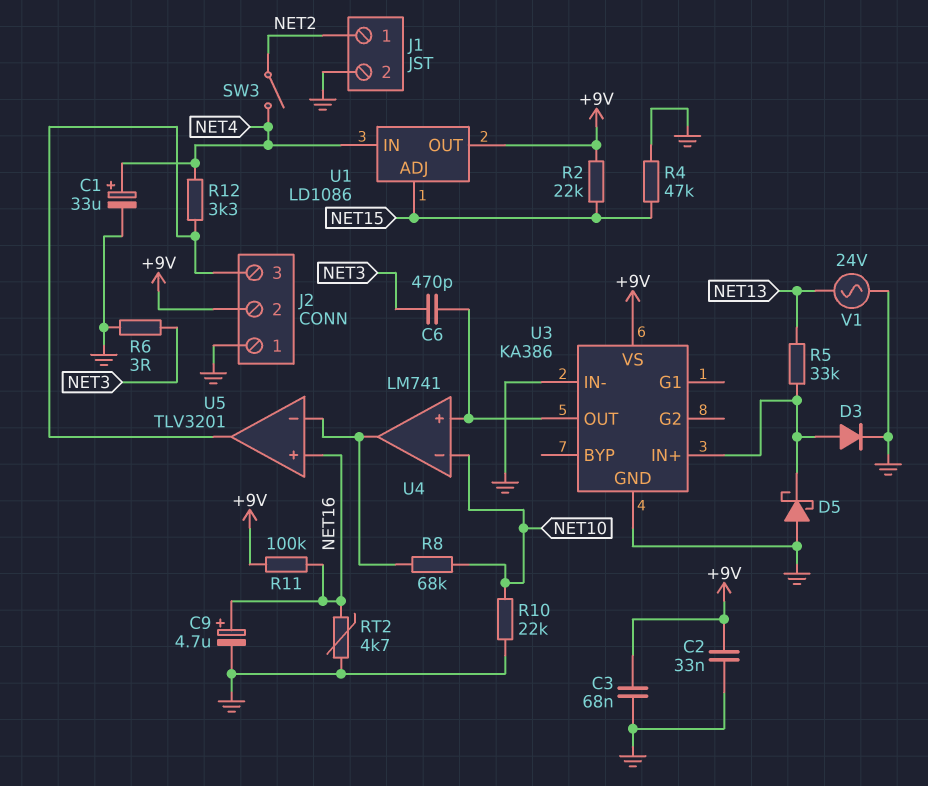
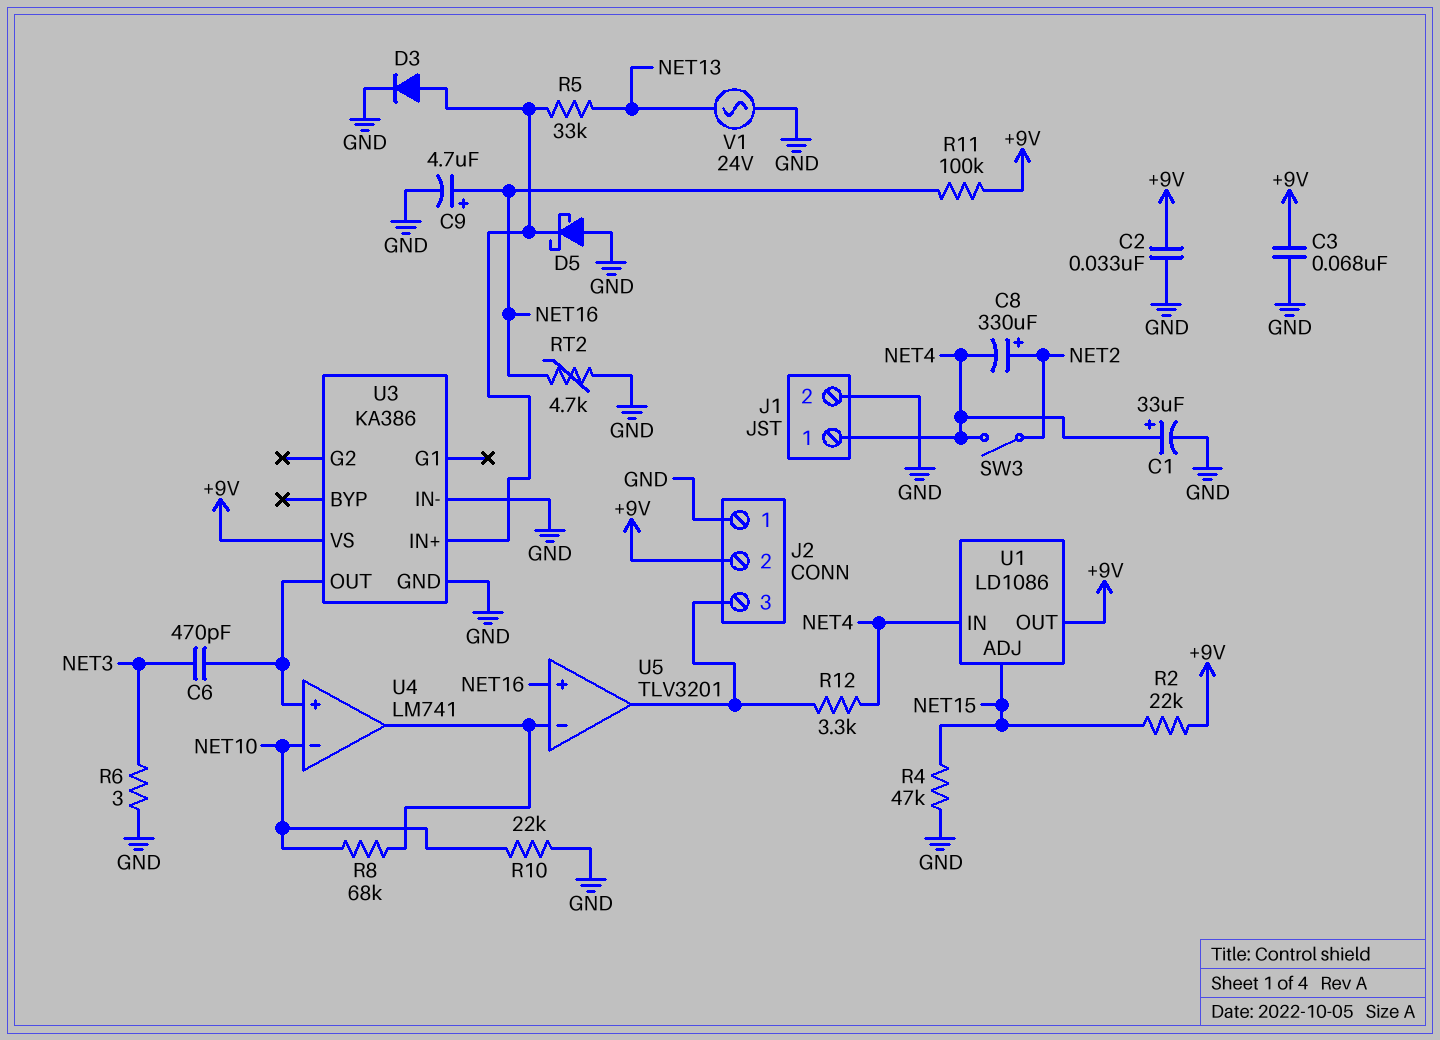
C8: none -> 330uF (plus NET2, minus NET4)
J1 pin 1: NET2 -> NET4

